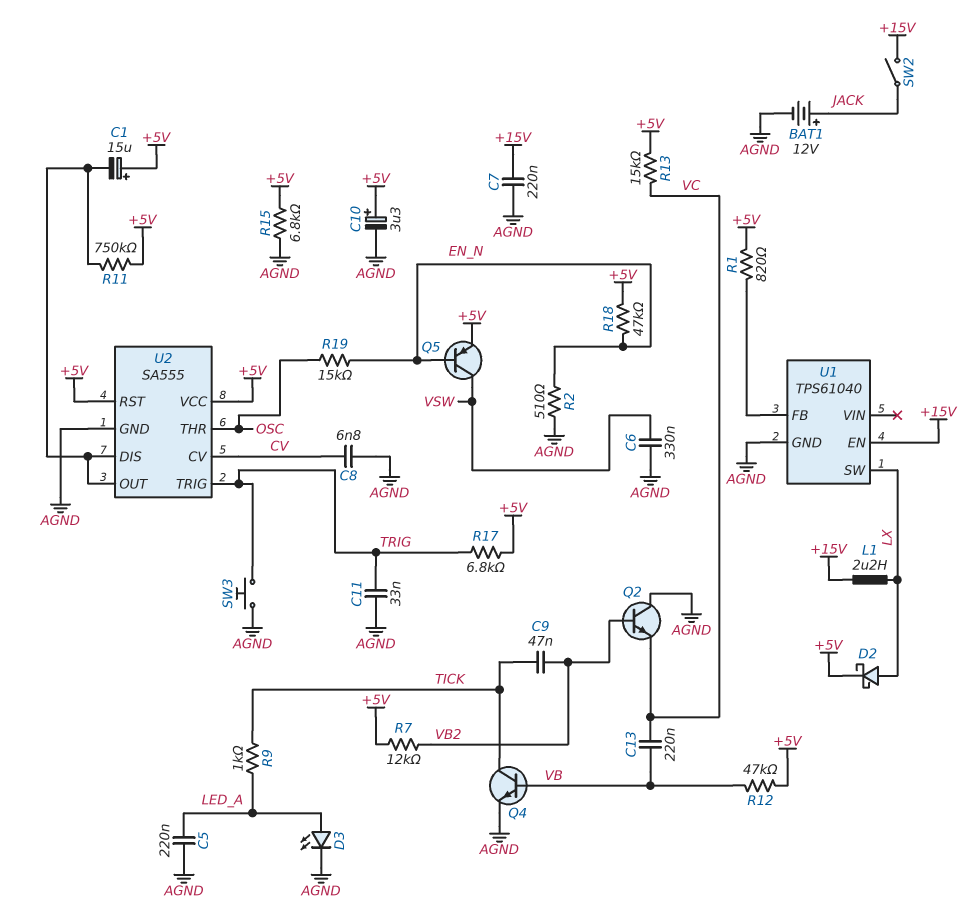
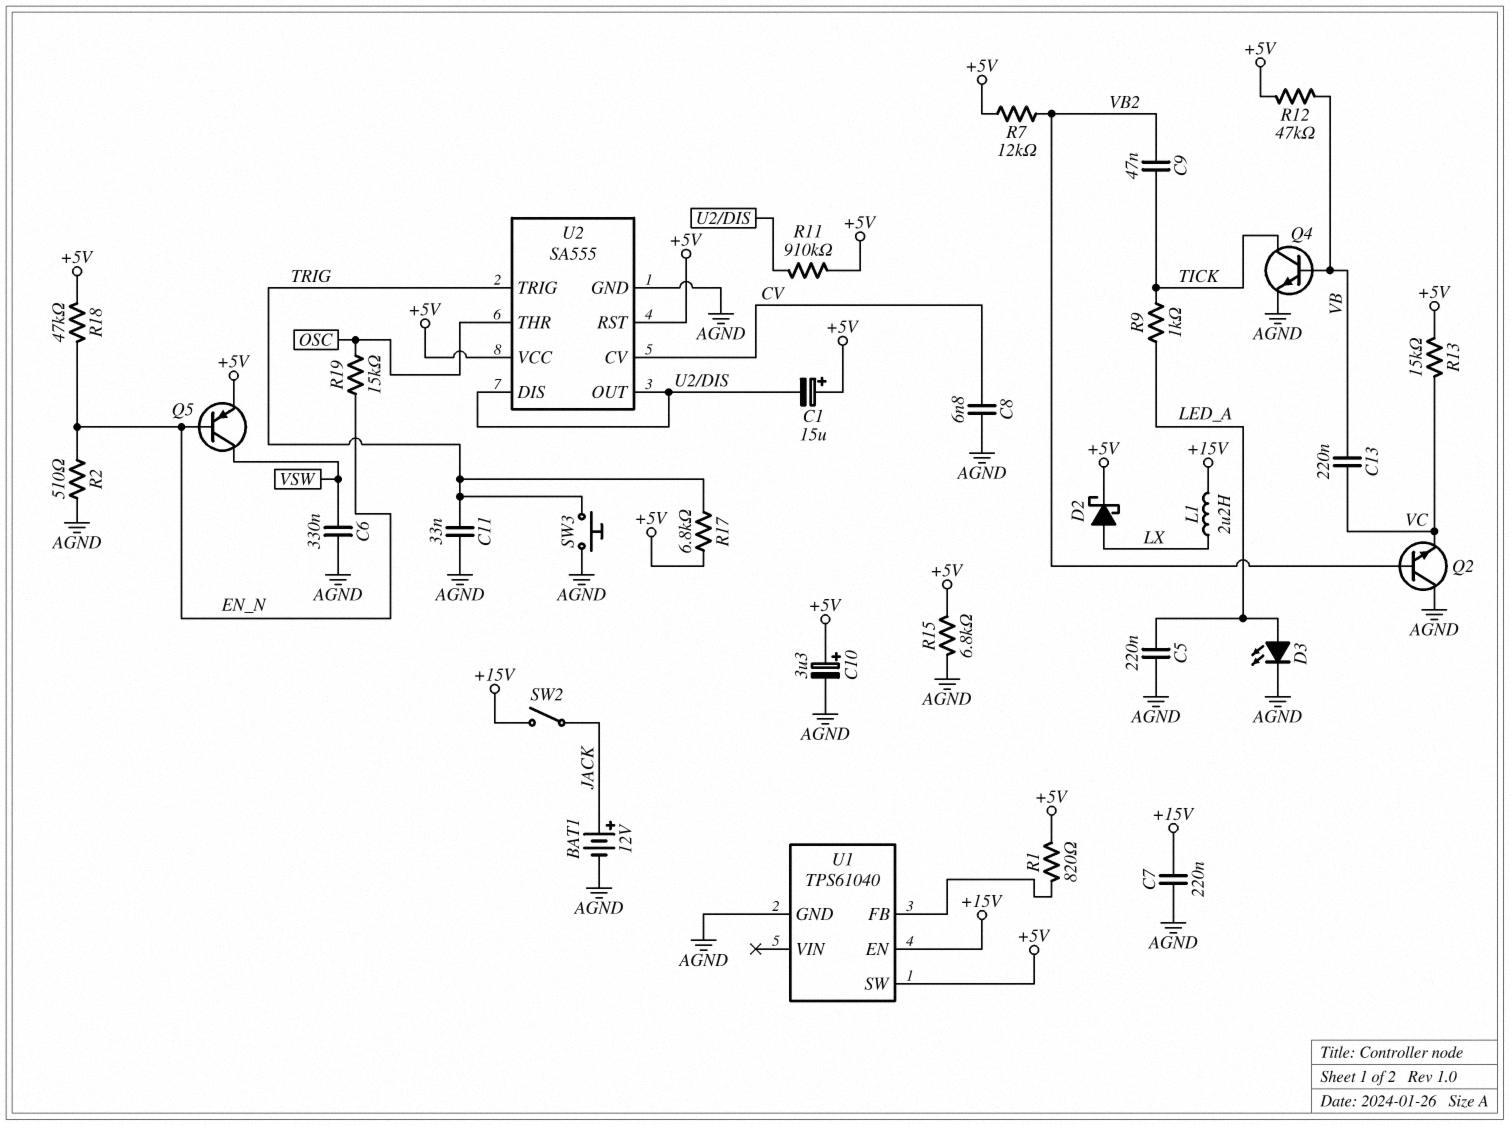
R11: 750k (+5V, U2/DIS) -> 910k (+5V, U2/DIS)
U1 pin SW: LX -> +5V

